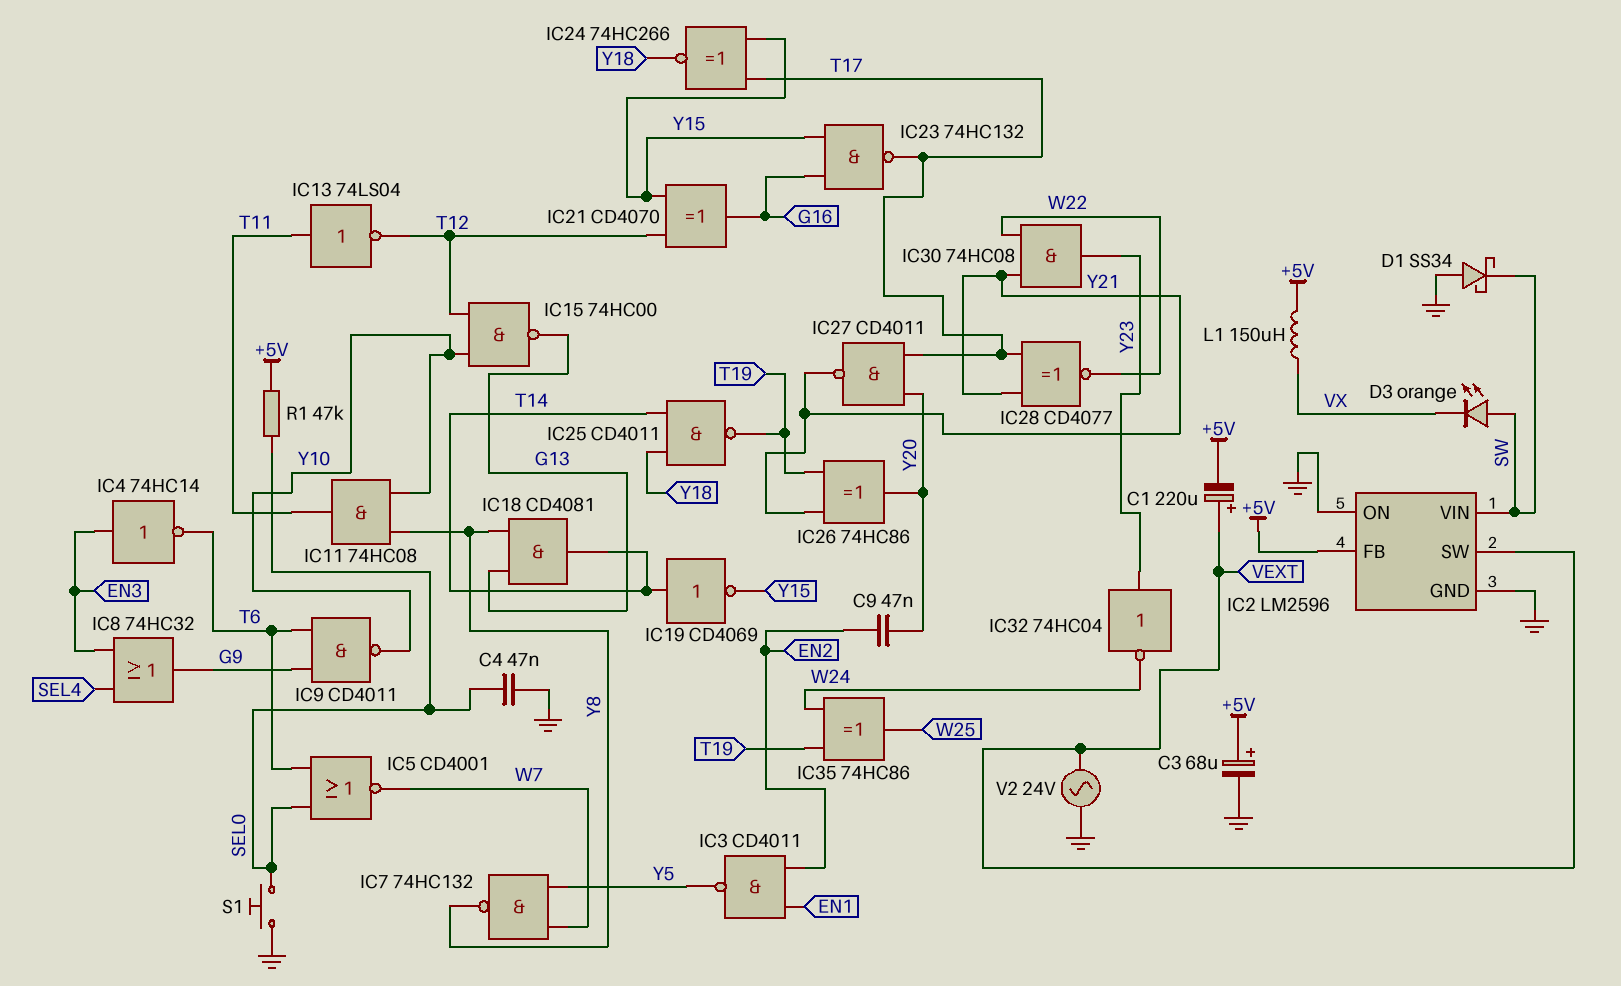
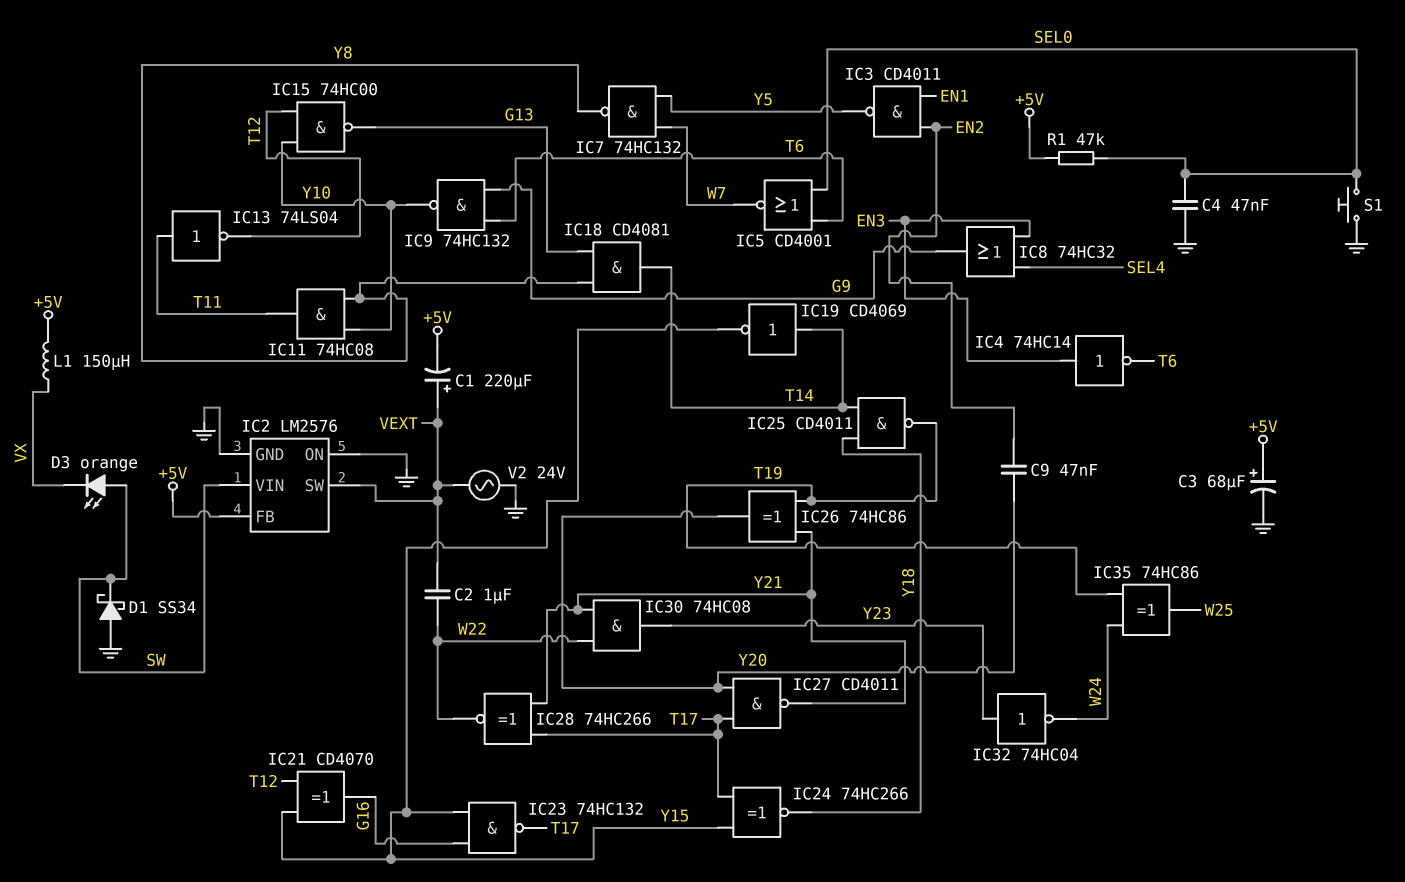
C2: none -> 1uF (VEXT, W22)
IC2: LM2596 -> LM2576
IC9: NAND CD4011 (in G9, in T6, out Y10) -> NAND 74HC132 (in G9, in T6, out Y10)
IC28: XNOR CD4077 (in T17, in Y21, out W22) -> XNOR 74HC266 (in T17, in Y21, out W22)

